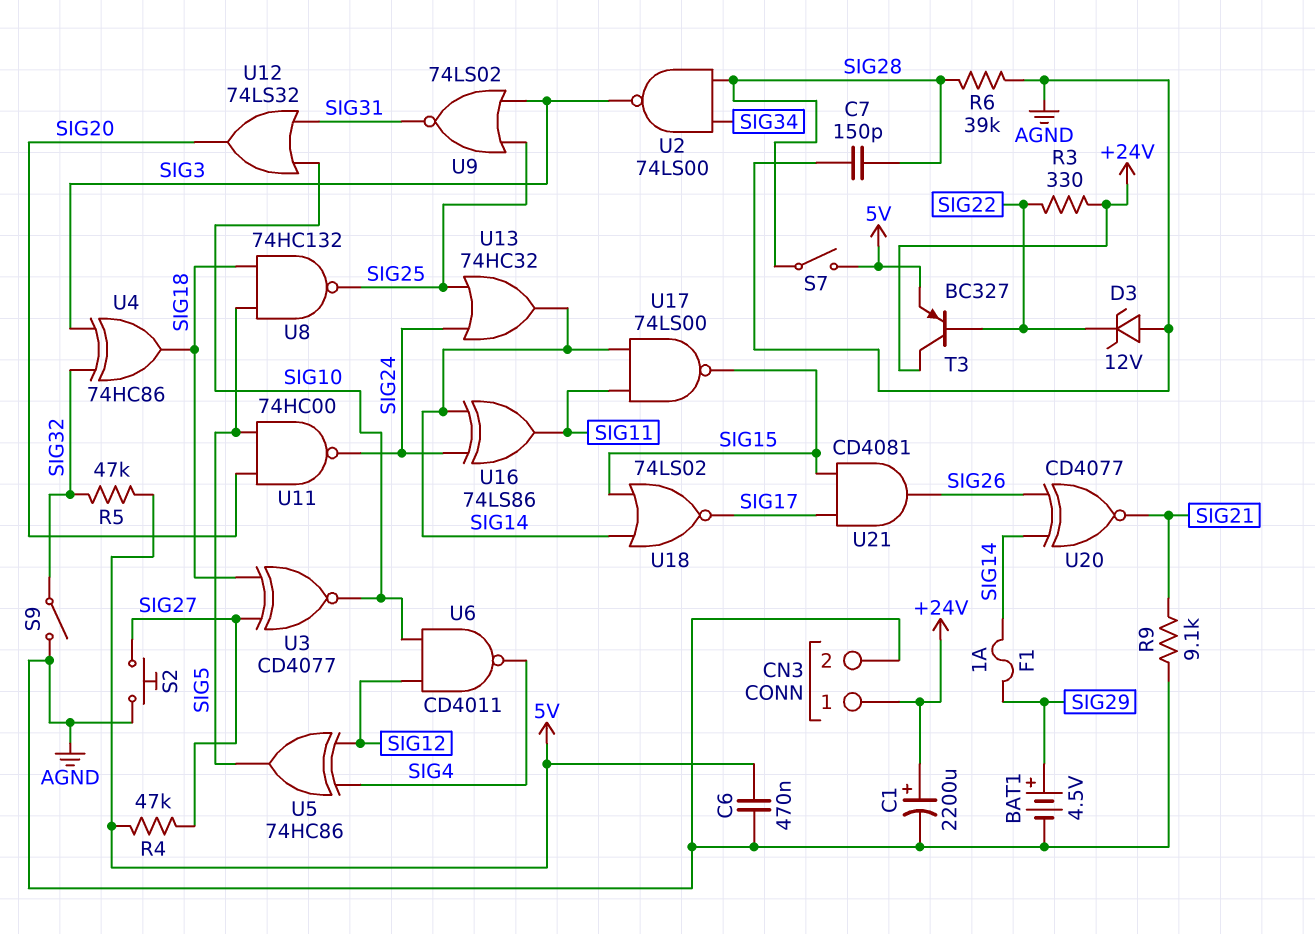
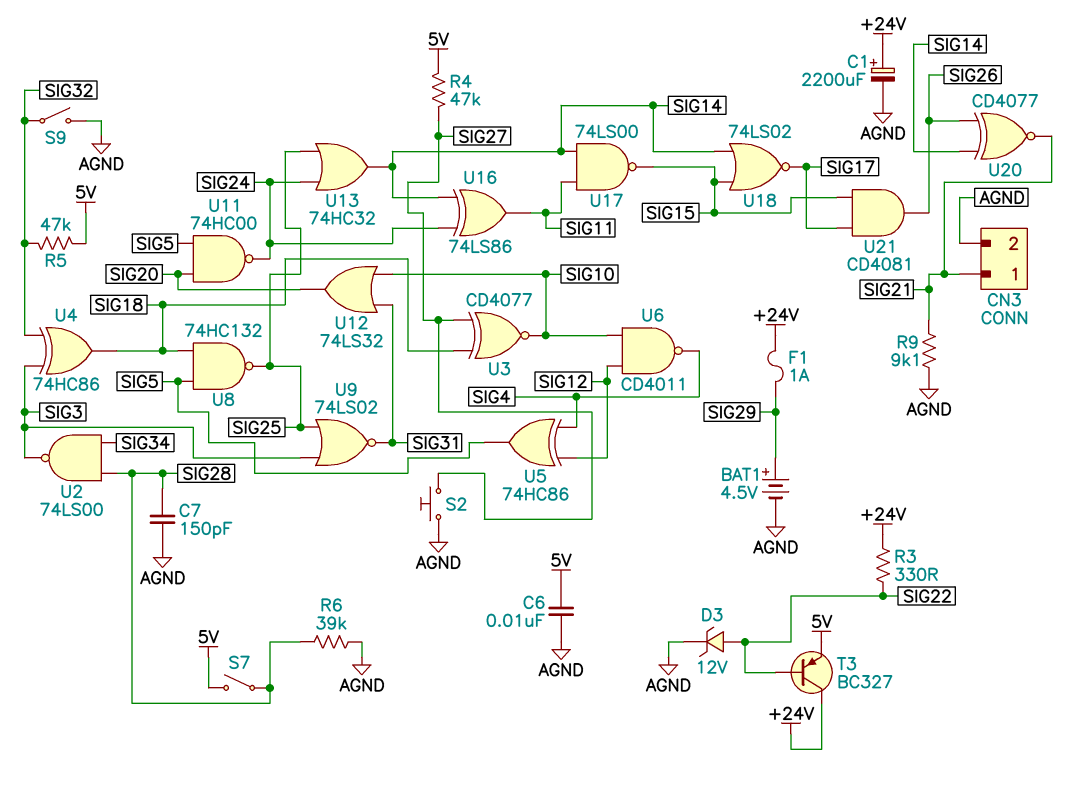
C6: 470nF (5V, AGND) -> 10nF (5V, AGND)
CN3 pin 1: +24V -> SIG21
D3: zener 12V (A AGND, K SIG22) -> zener 12V (A SIG22, K AGND)
F1: 1A (SIG14, SIG29) -> 1A (+24V, SIG29)

